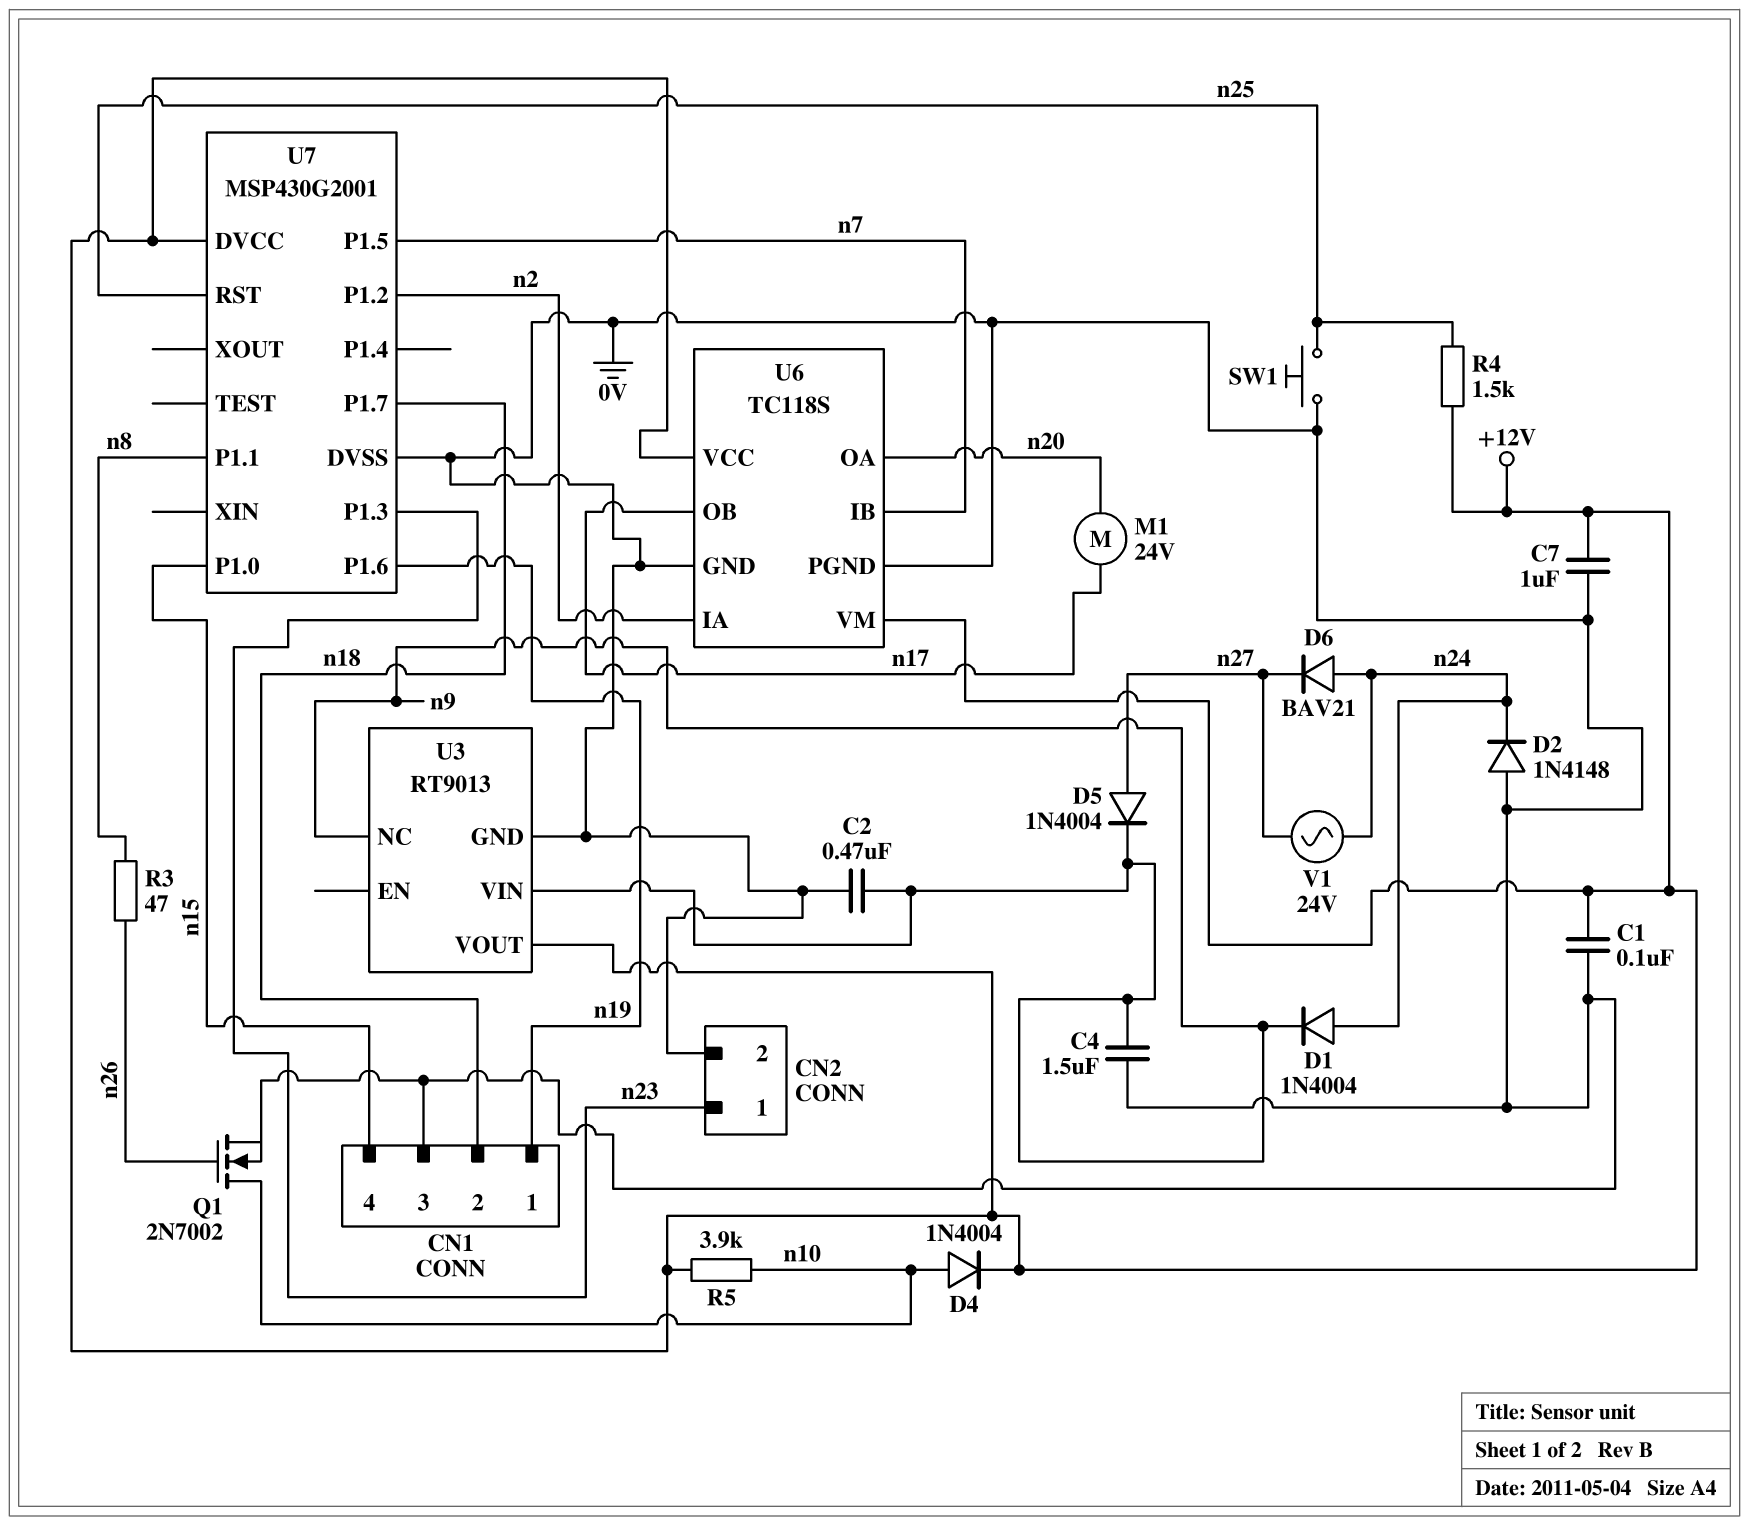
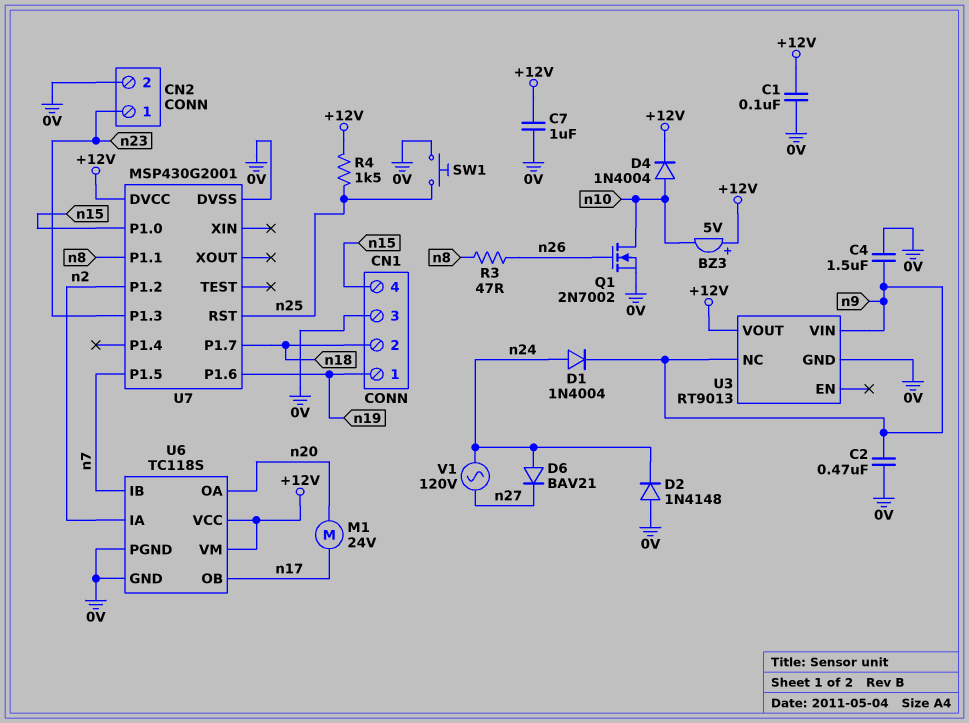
BZ3: none -> buzzer 5V (plus +12V, minus n10)
D5: diode 1N4004 (A n27, K n9) -> none
R5: 3.9k (+12V, n10) -> none
V1: AC 24V (n24, n27) -> AC 120V (n24, n27)

